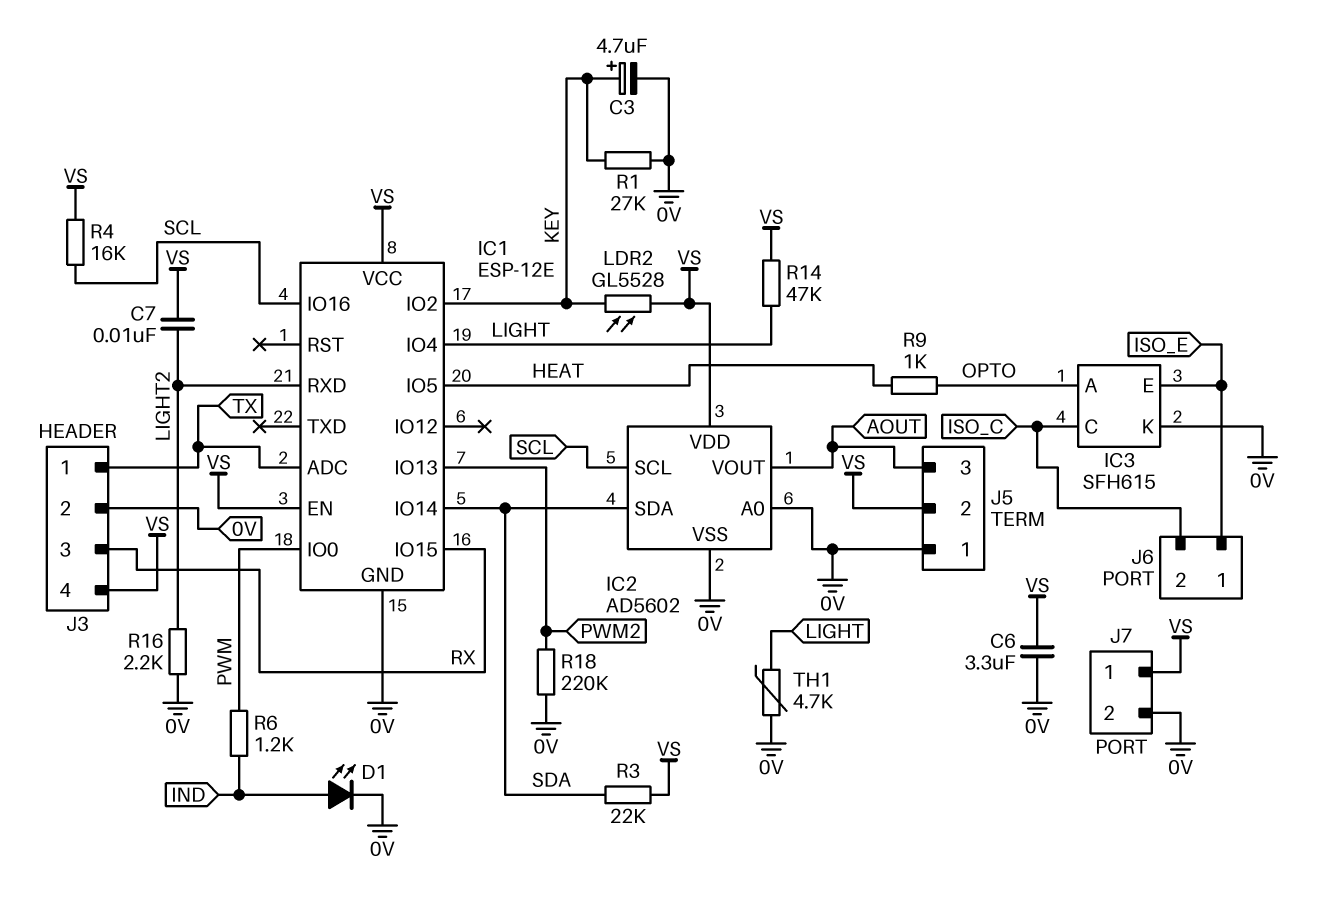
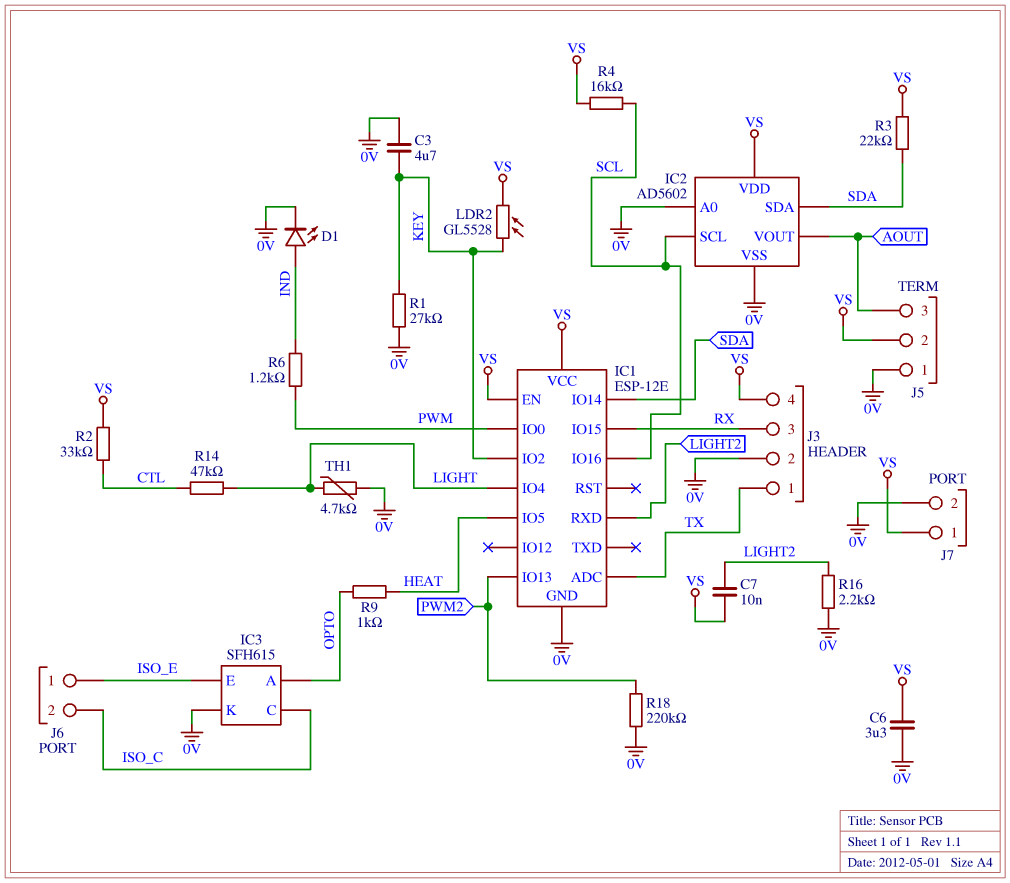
C3: 4.7uF (plus KEY, minus 0V) -> 4.7uF (0V, KEY)
R2: none -> 33k (CTL, VS)
R14: 47k (LIGHT, VS) -> 47k (CTL, LIGHT)

